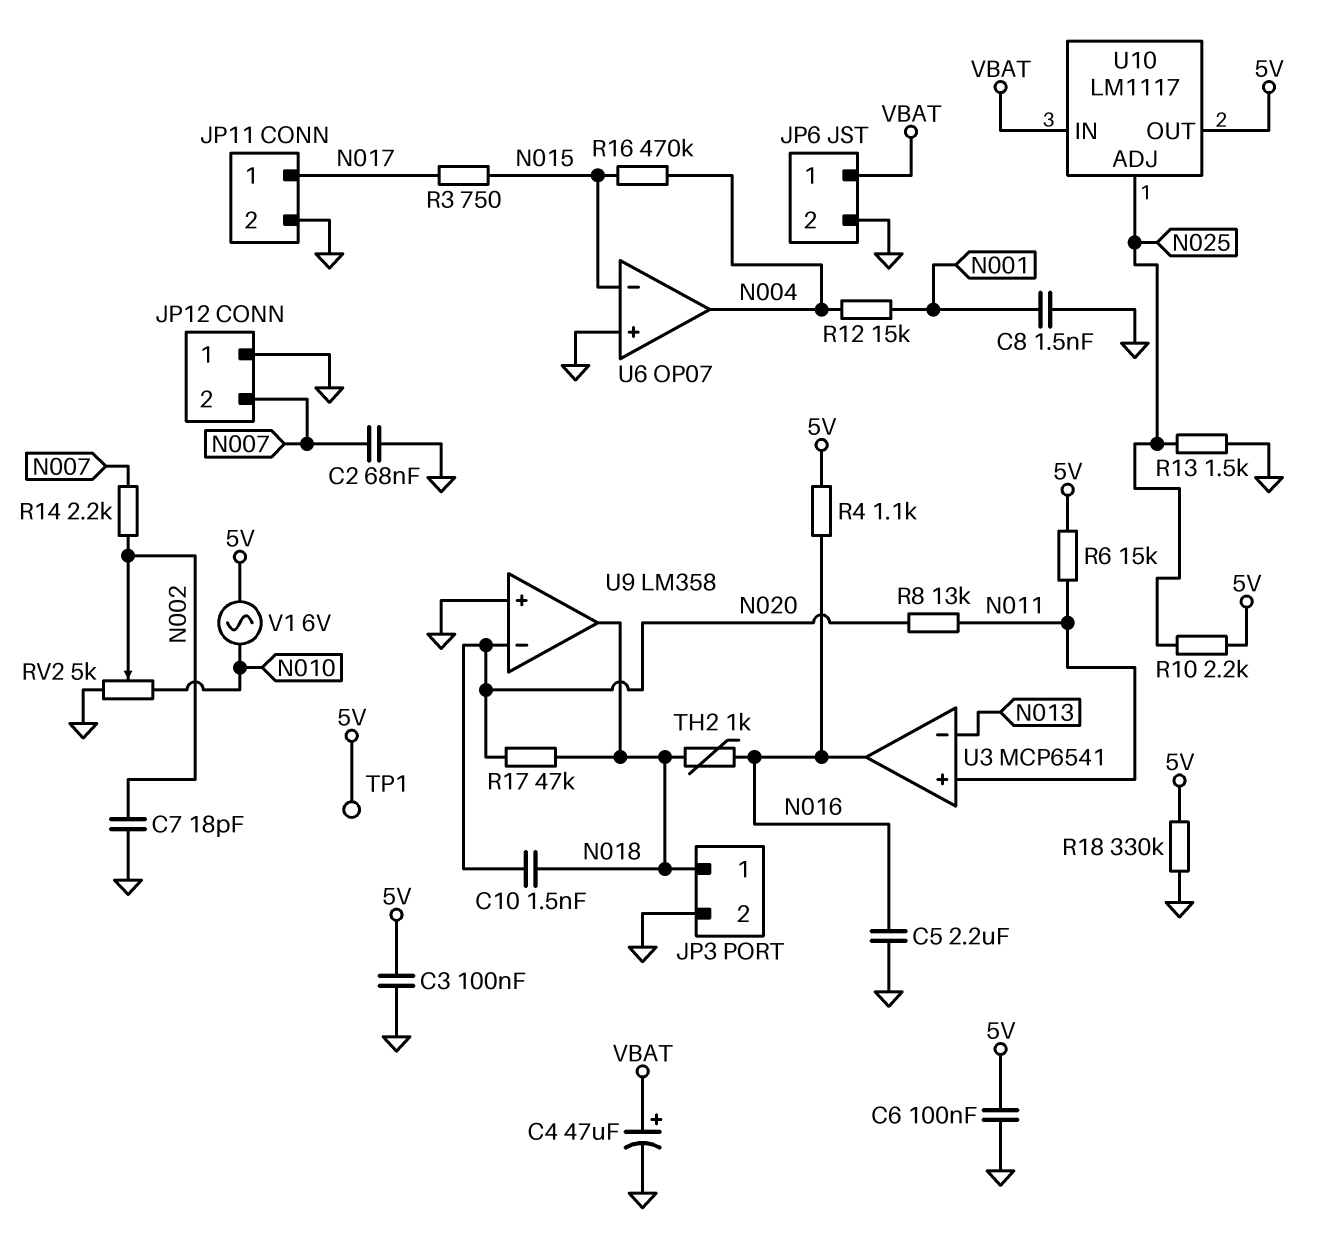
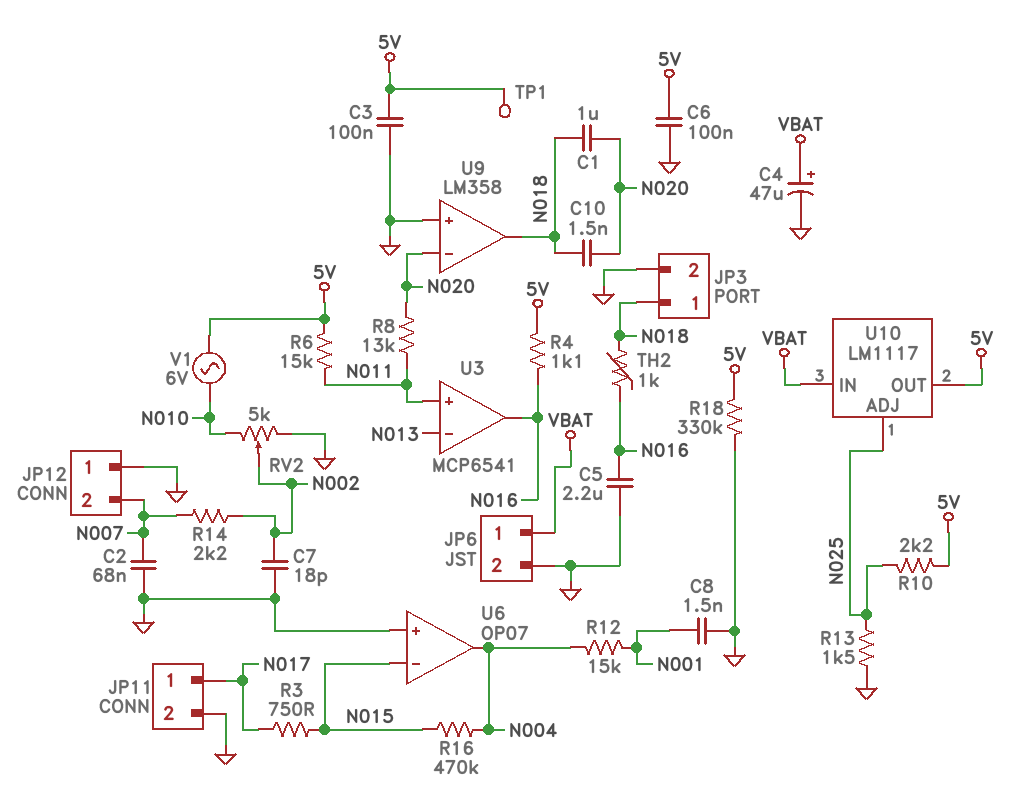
C1: none -> 1uF (N018, N020)
R17: 47k (N018, N020) -> none

